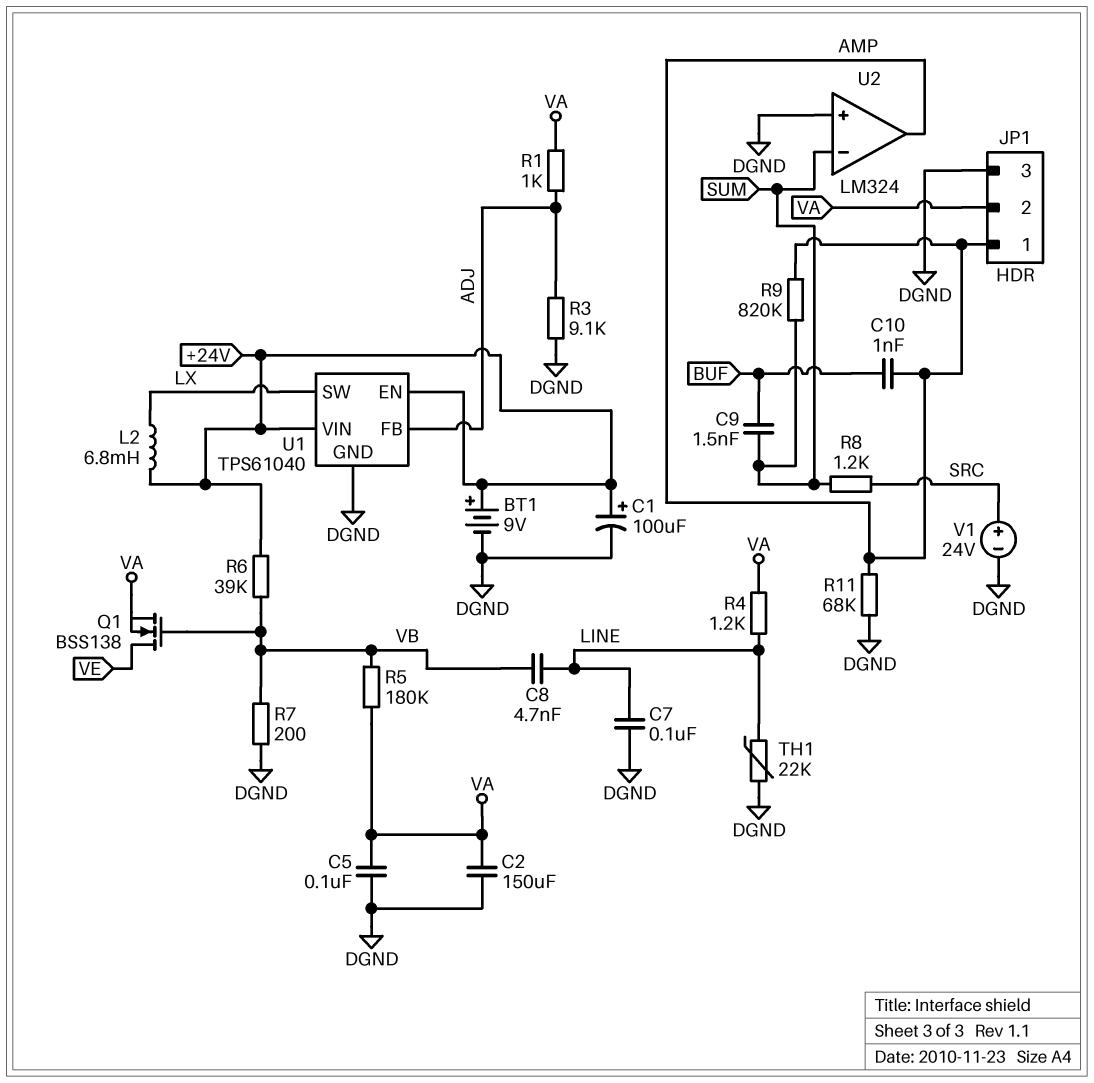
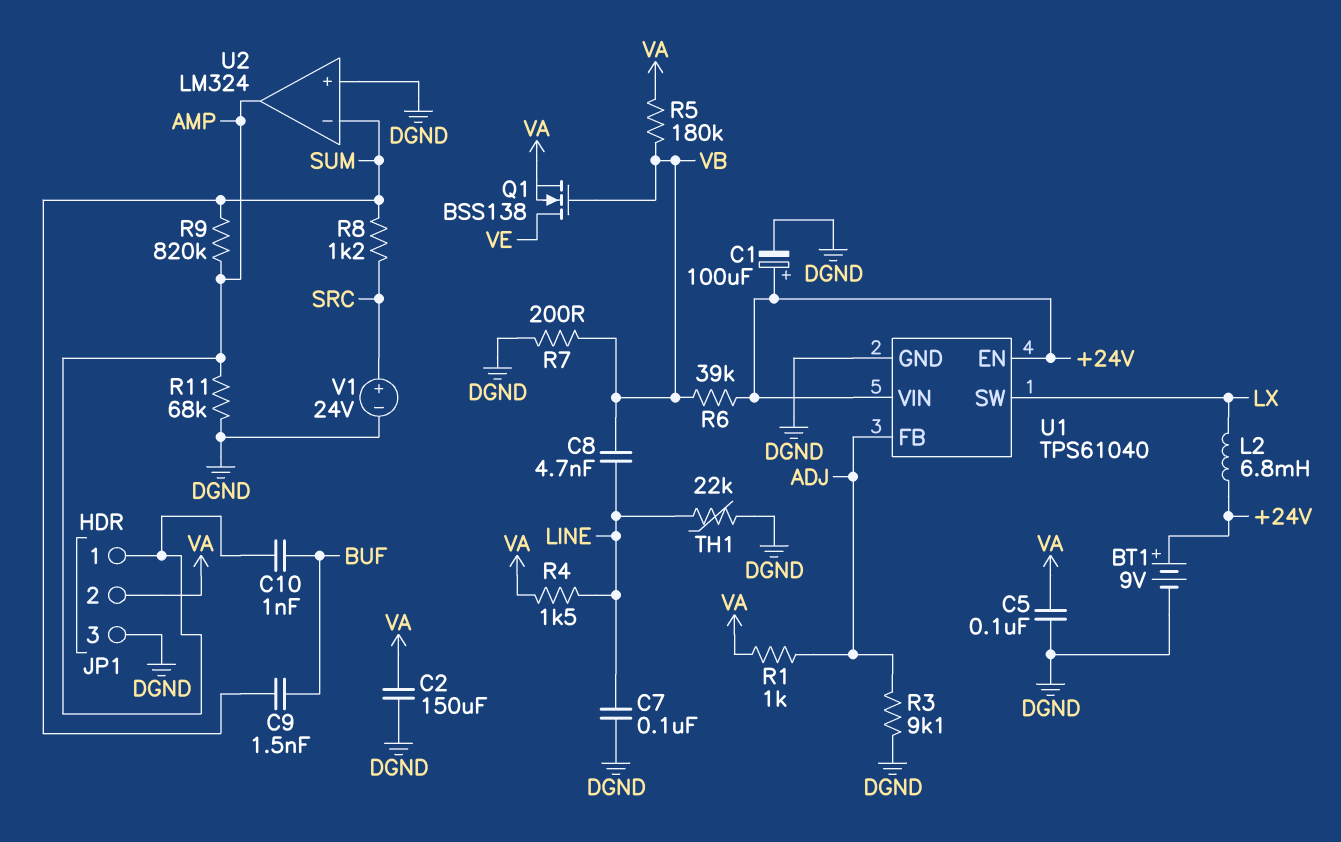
R4: 1.2k (LINE, VA) -> 1.5k (LINE, VA)

